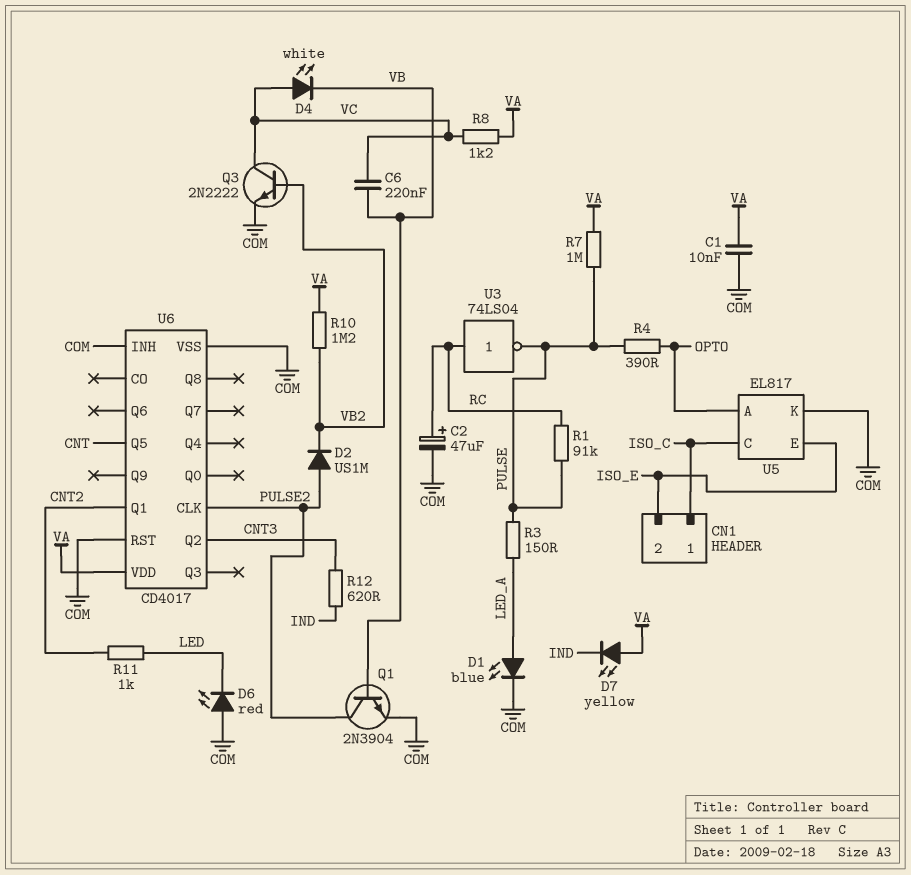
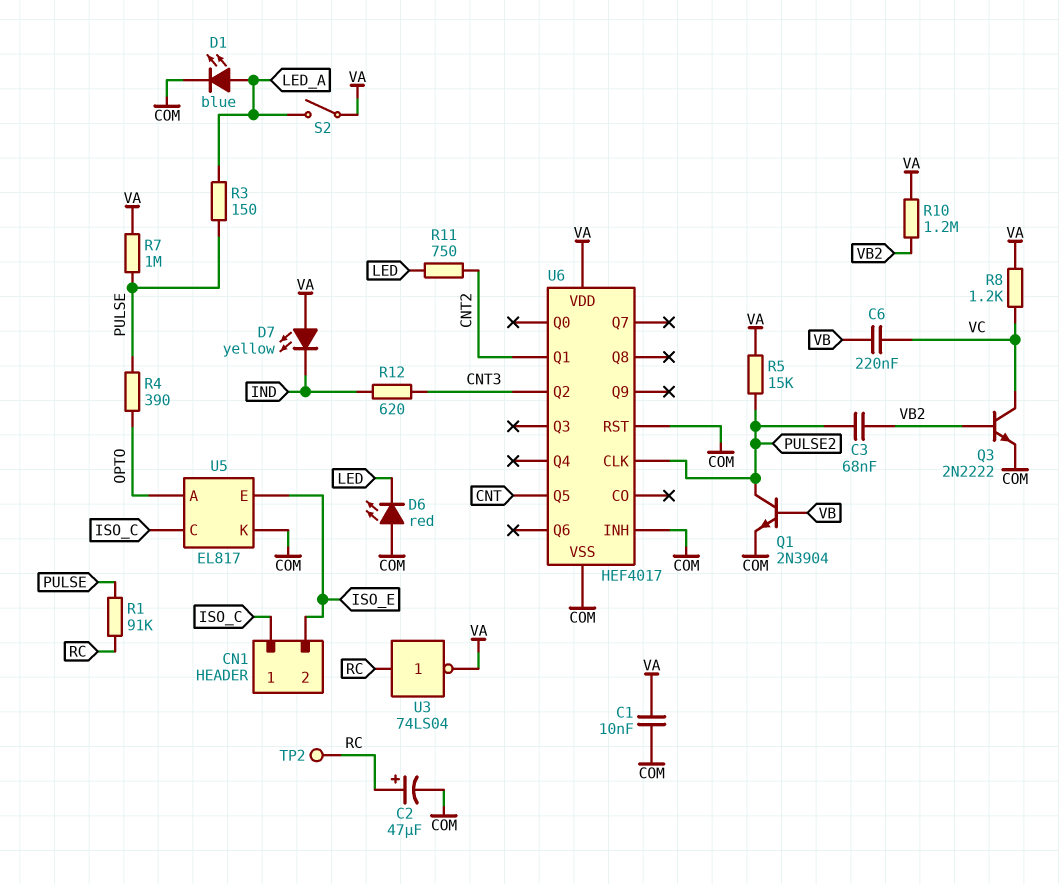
C3: none -> 68nF (PULSE2, VB2)
D2: diode US1M (A PULSE2, K VB2) -> none
D4: LED white (A VC, K VB) -> none
R5: none -> 15k (PULSE2, VA)
R11: 1k (CNT2, LED) -> 750 (CNT2, LED)
S2: none -> switch (LED_A, VA)
TP2: none -> test point (RC)
U3: NOT 74LS04 (in RC, out PULSE) -> NOT 74LS04 (in RC, out VA)
U6: CD4017 -> HEF4017

